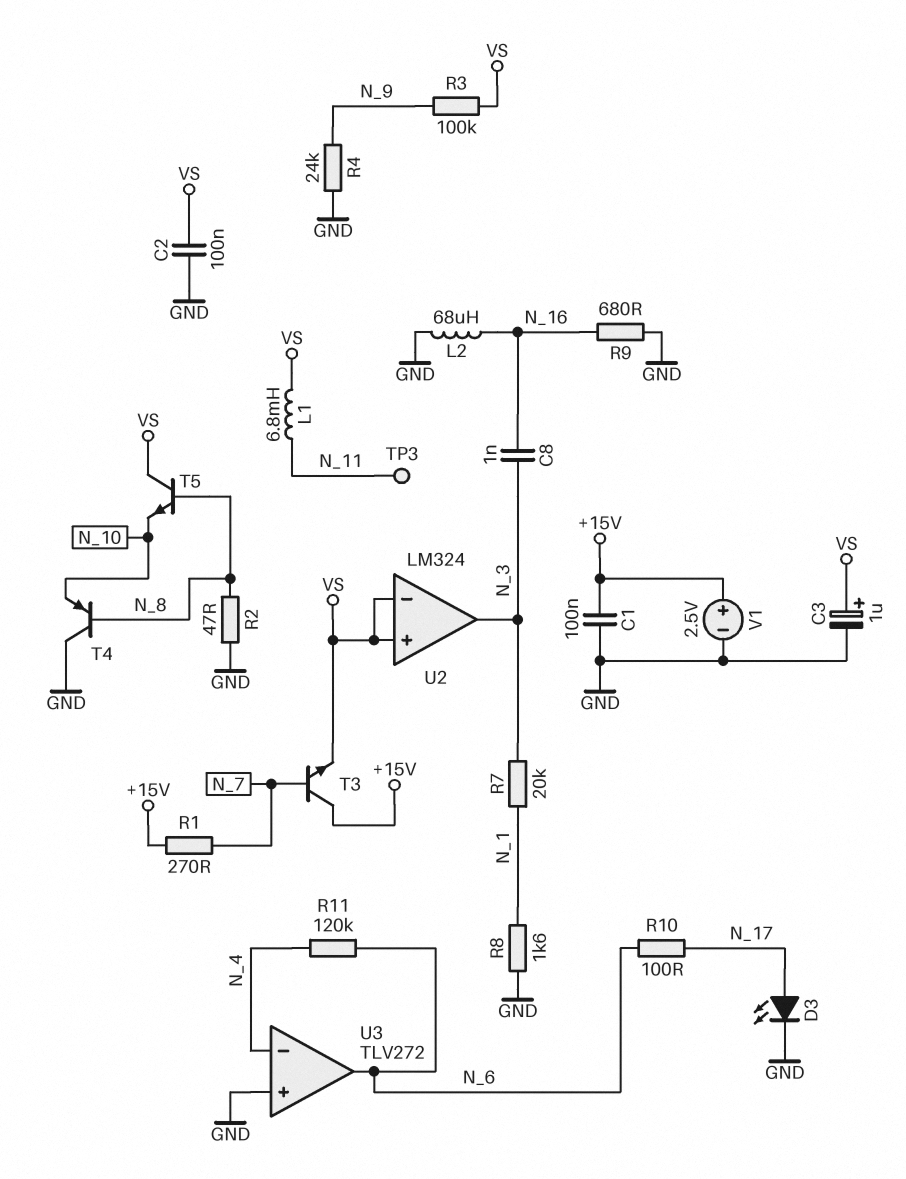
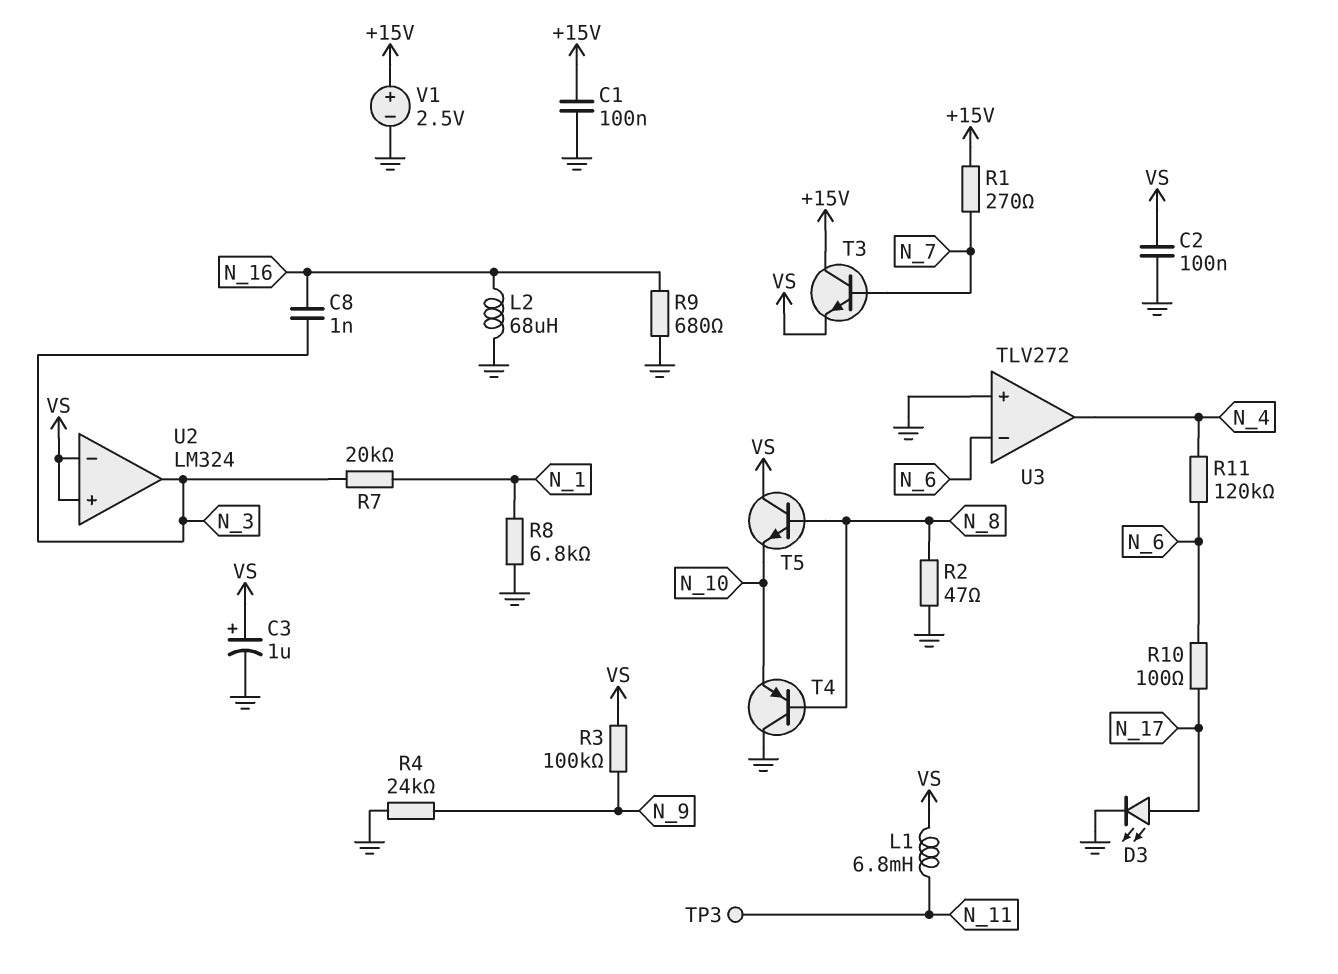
R8: 1.6k (GND, N_1) -> 6.8k (GND, N_1)
U3 pin in-: N_4 -> N_6
U3 pin out: N_6 -> N_4

